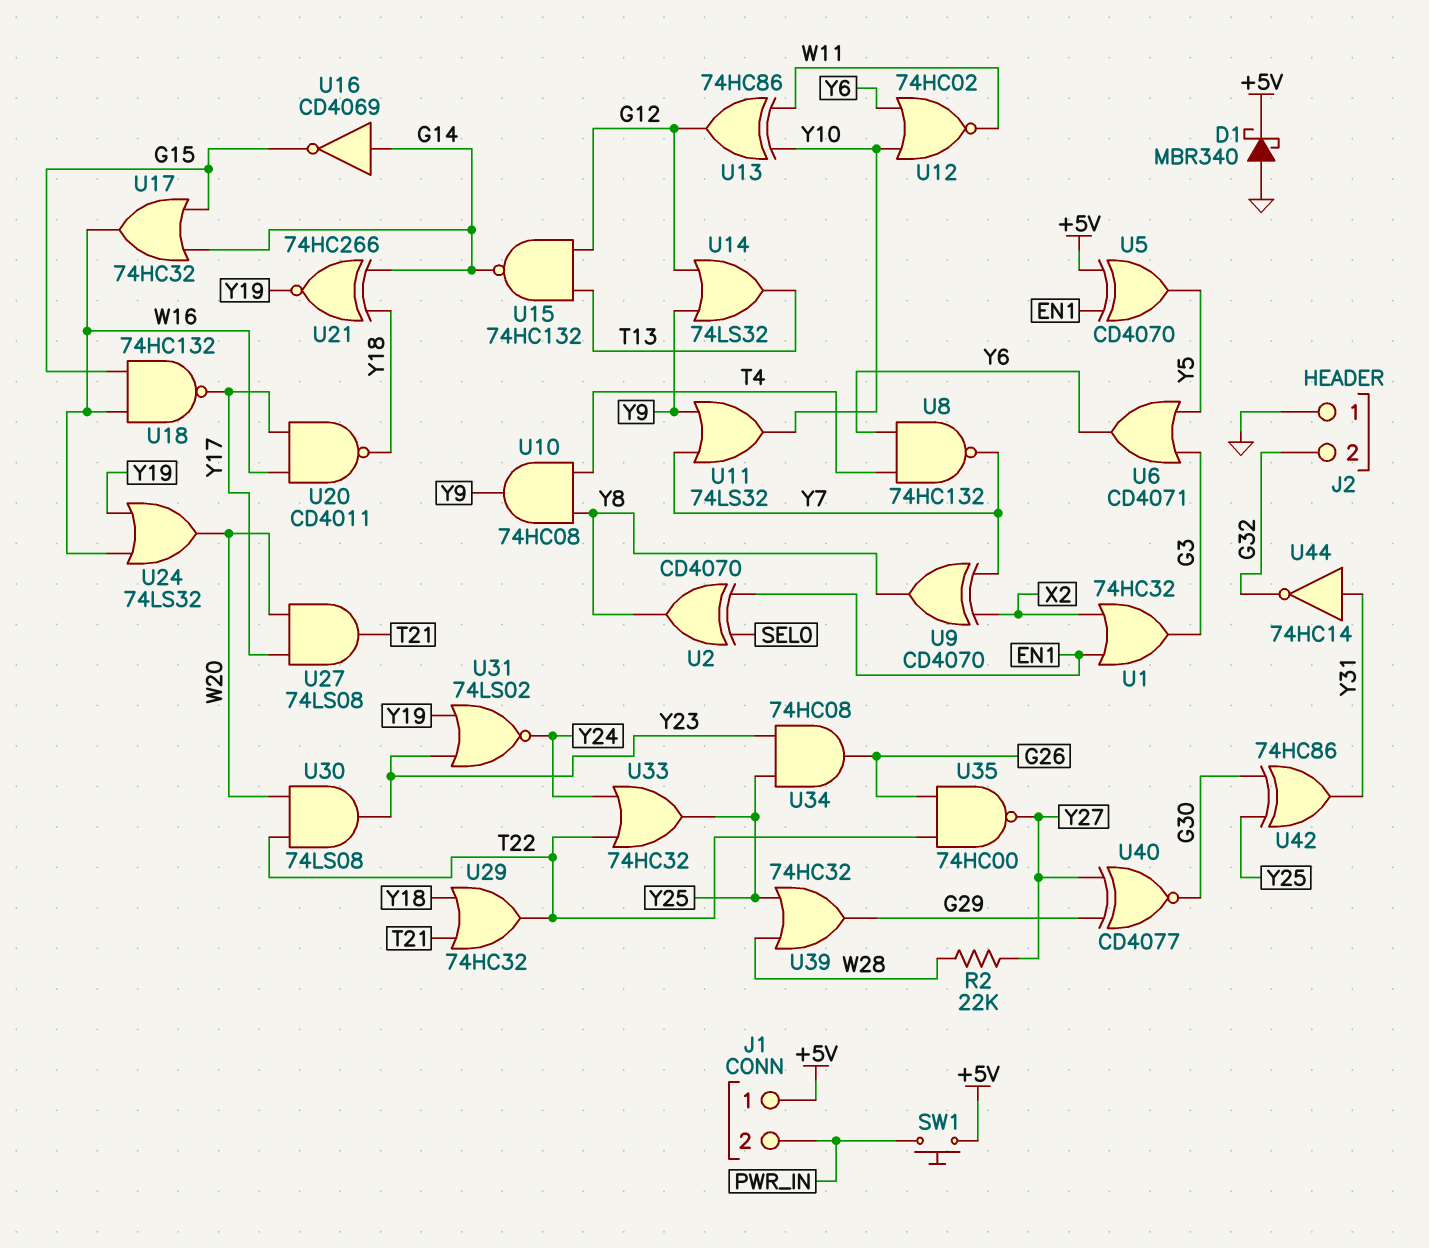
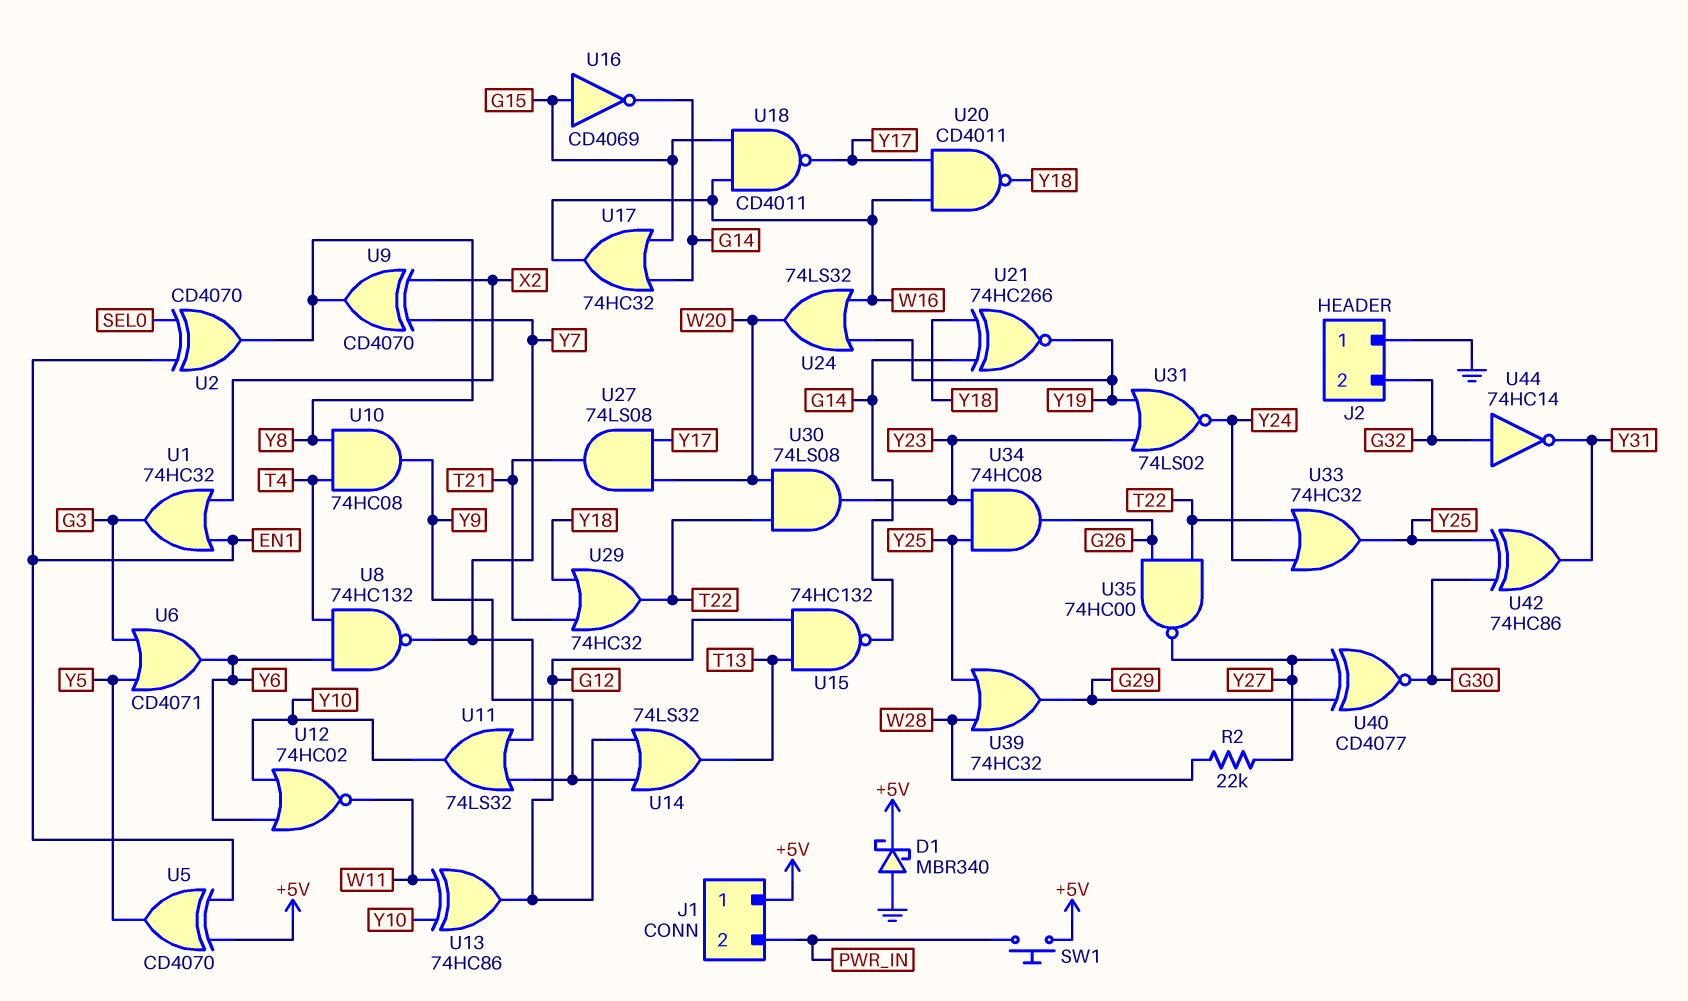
U16: NOT CD4069 (in G14, out G15) -> NOT CD4069 (in G15, out G14)
U18: NAND 74HC132 (in G15, in W16, out Y17) -> NAND CD4011 (in G15, in W16, out Y17)
U44: NOT 74HC14 (in Y31, out G32) -> NOT 74HC14 (in G32, out Y31)

